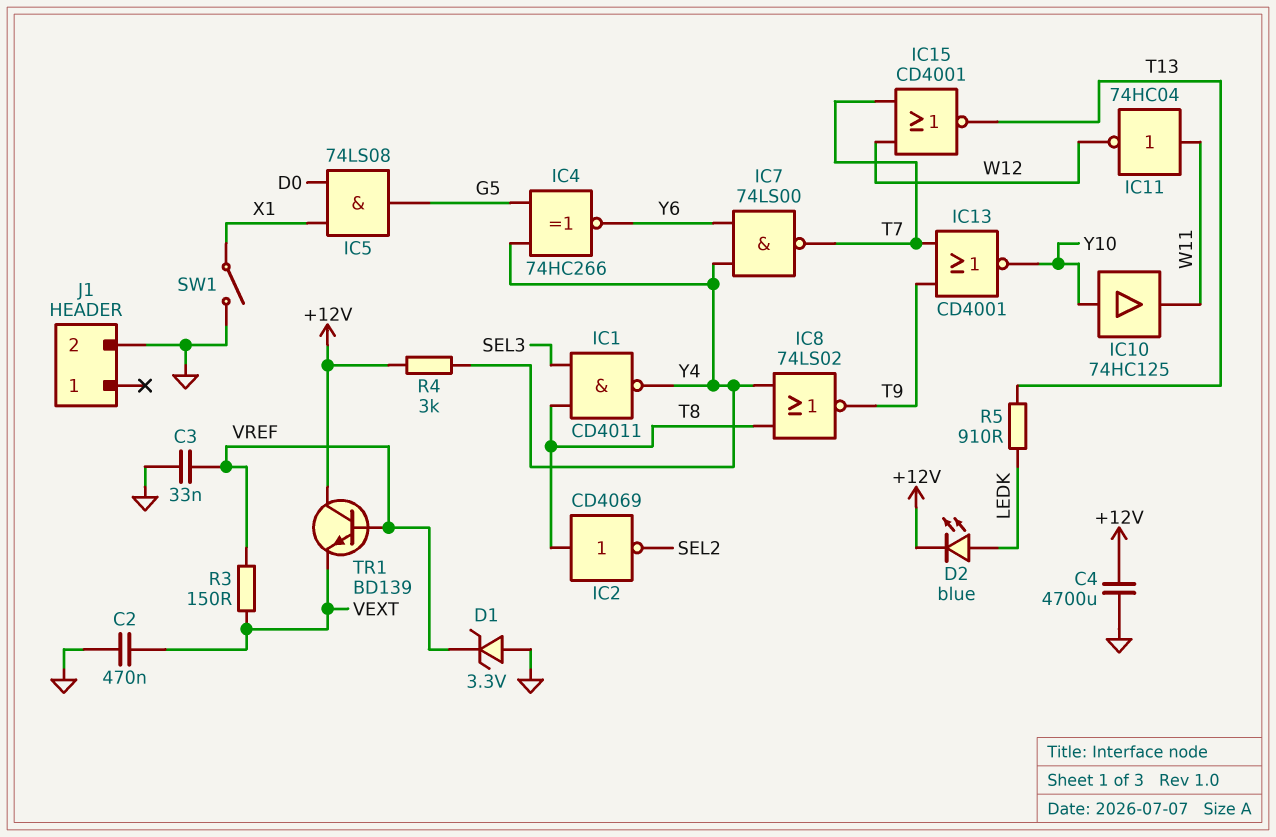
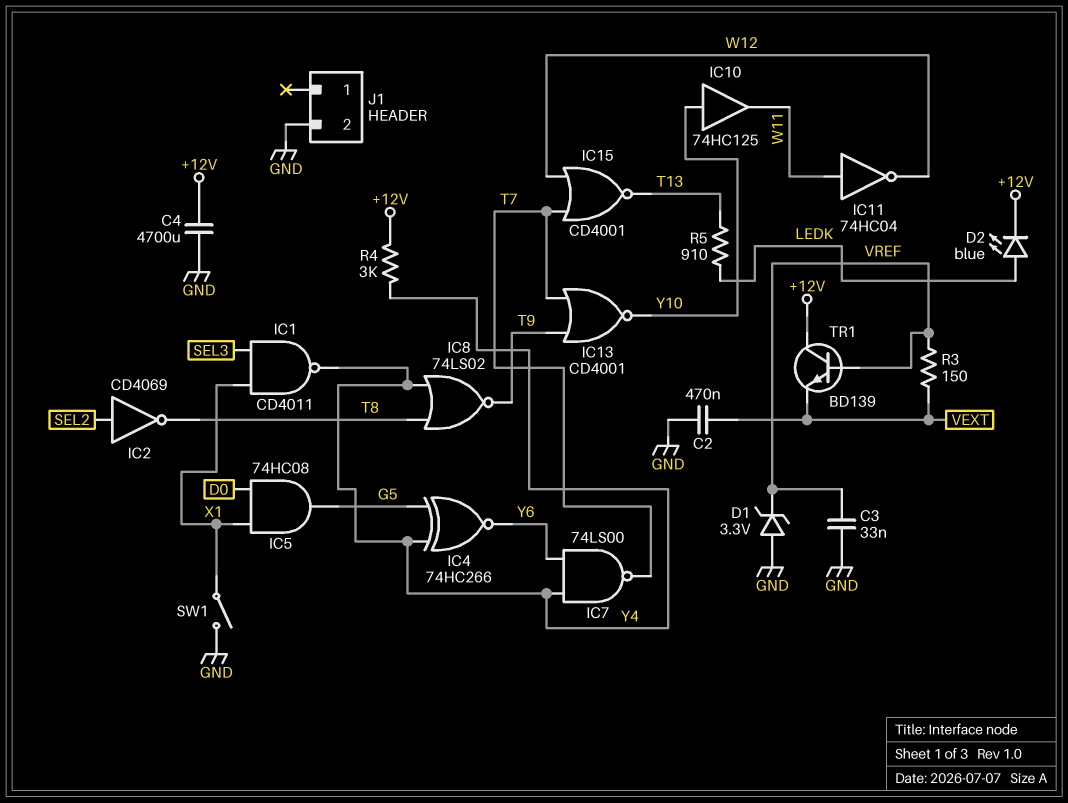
IC1: NAND CD4011 (in SEL3, in T8, out Y4) -> NAND CD4011 (in SEL3, in X1, out Y4)
IC2: NOT CD4069 (in T8, out SEL2) -> NOT CD4069 (in SEL2, out T8)
IC5: AND 74LS08 (in D0, in X1, out G5) -> AND 74HC08 (in D0, in X1, out G5)

